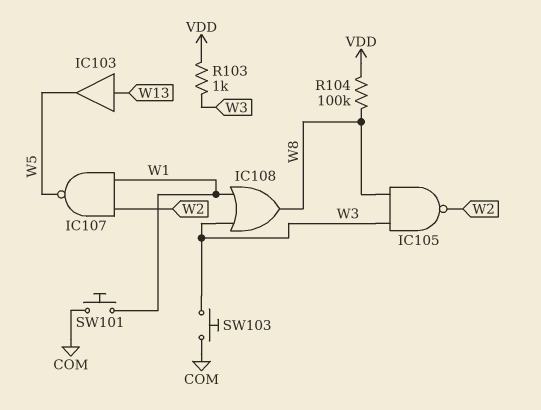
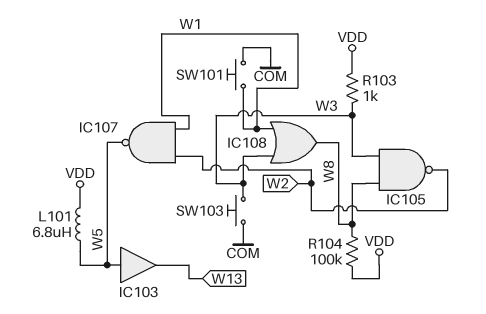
IC103: buffer (in W13, out W5) -> buffer (in W5, out W13)
L101: none -> 6.8uH (VDD, W5)

